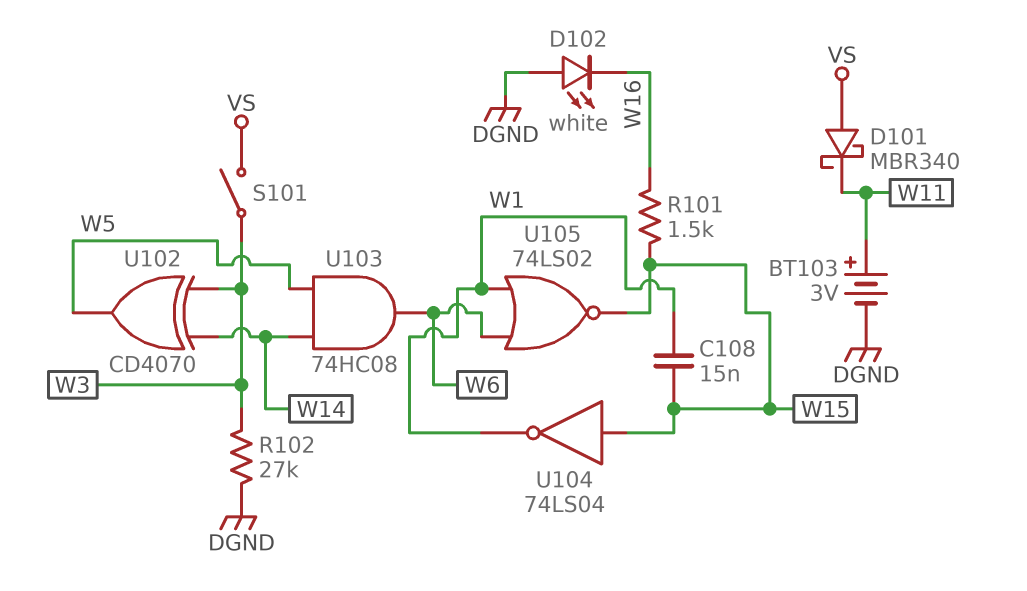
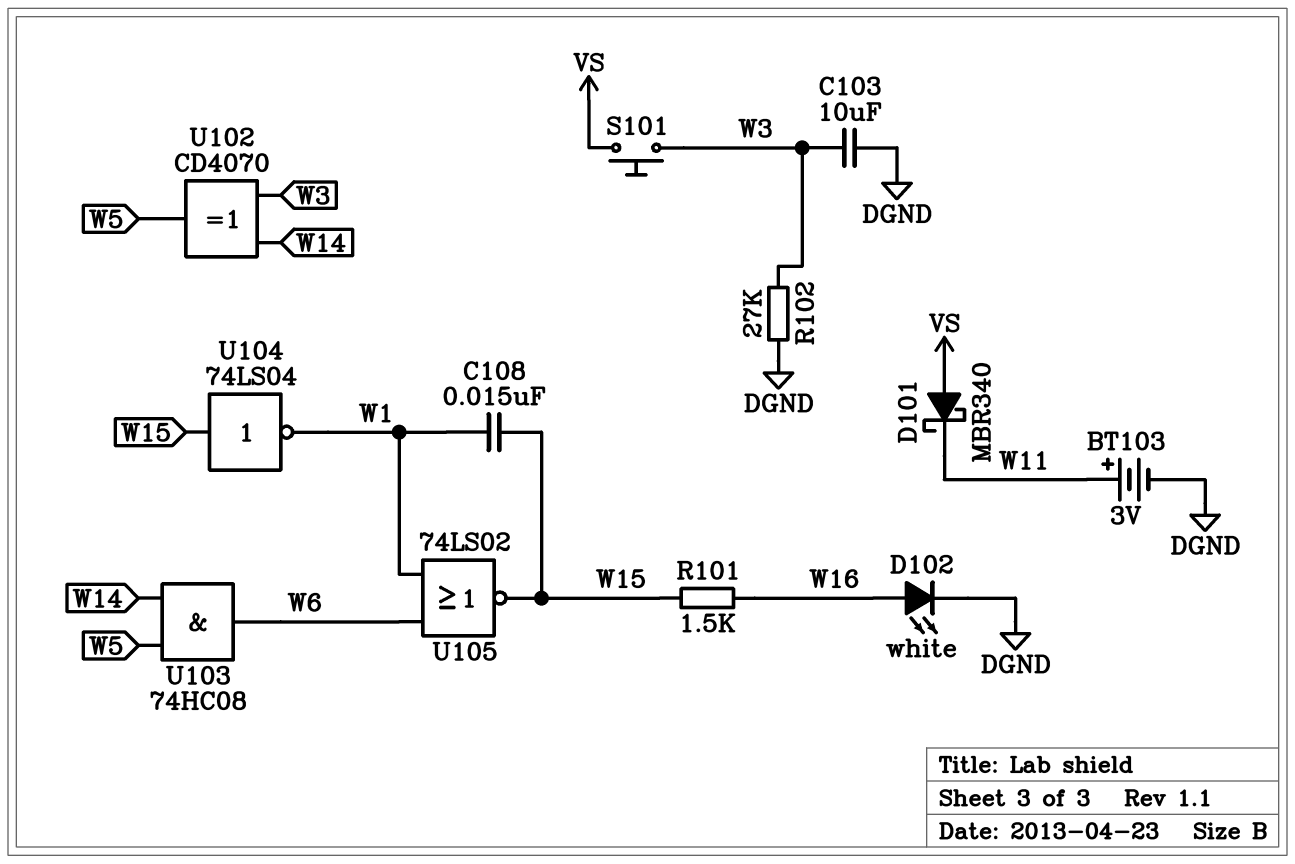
C103: none -> 10uF (DGND, W3)
D102: LED white (A DGND, K W16) -> LED white (A W16, K DGND)
S101: switch (VS, W3) -> button (VS, W3)

